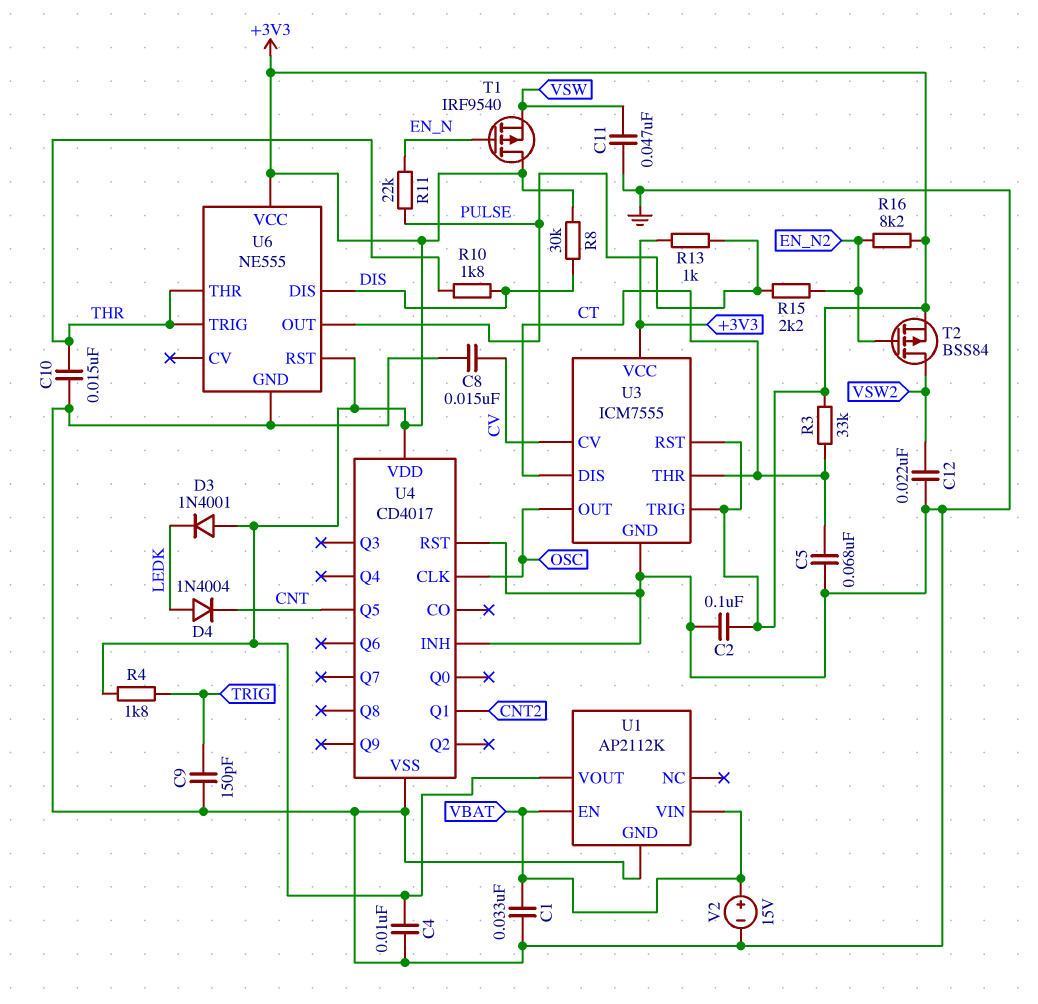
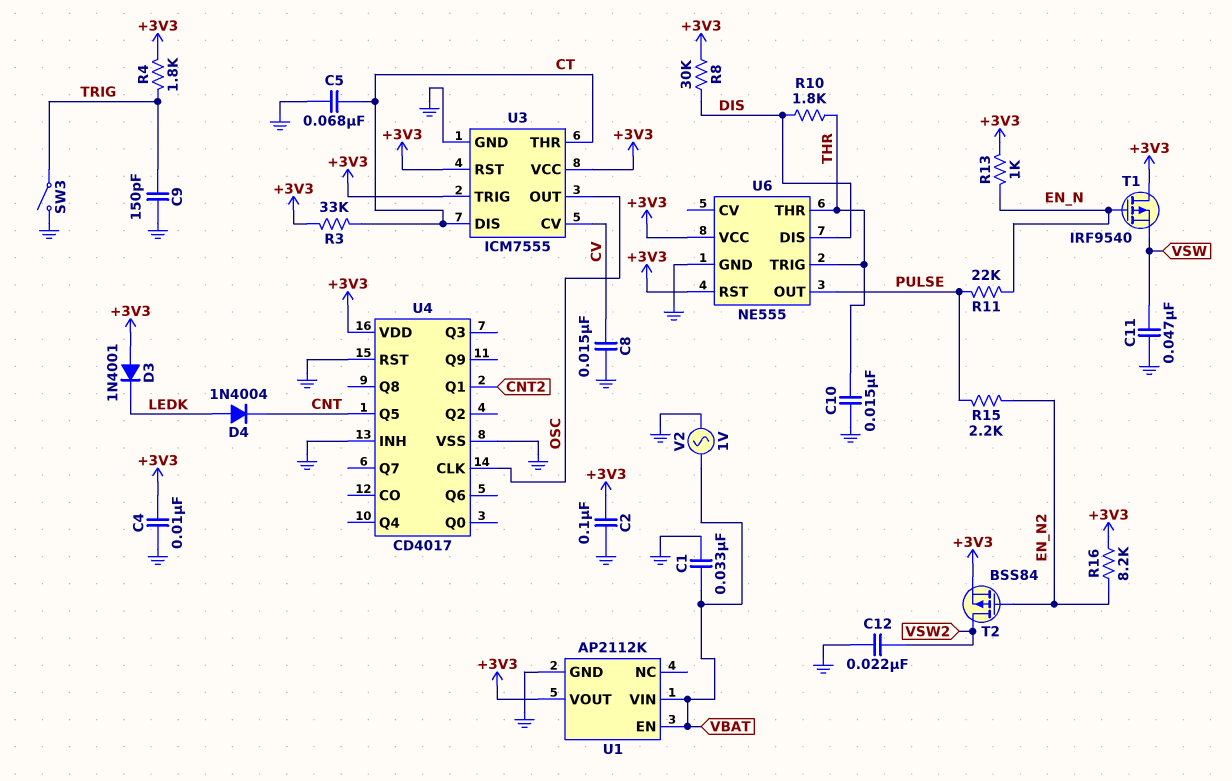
R13: 1k (+3V3, PULSE) -> 1k (+3V3, EN_N)
SW3: none -> switch (GND, TRIG)
V2: 15V (plus VBAT, minus GND) -> AC 1V (GND, VBAT)

